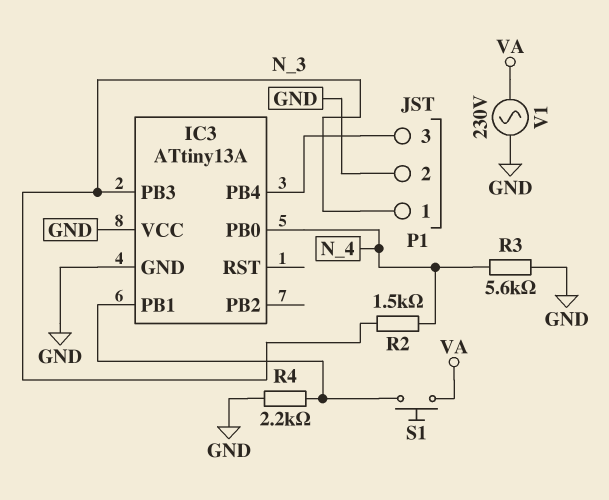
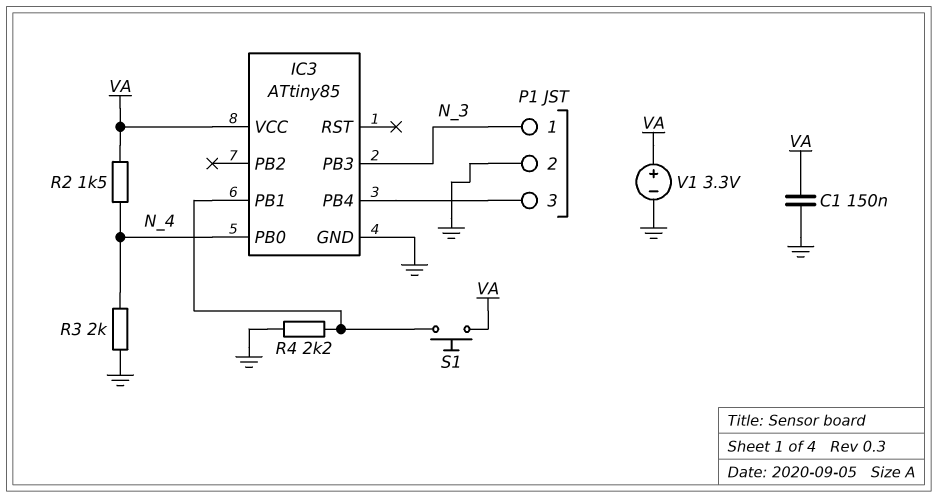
C1: none -> 150nF (GND, VA)
IC3: ATtiny13A -> ATtiny85
IC3 pin VCC: GND -> VA
R2: 1.5k (N_3, N_4) -> 1.5k (N_4, VA)
R3: 5.6k (GND, N_4) -> 2k (GND, N_4)
V1: AC 230V (GND, VA) -> 3.3V (plus VA, minus GND)

